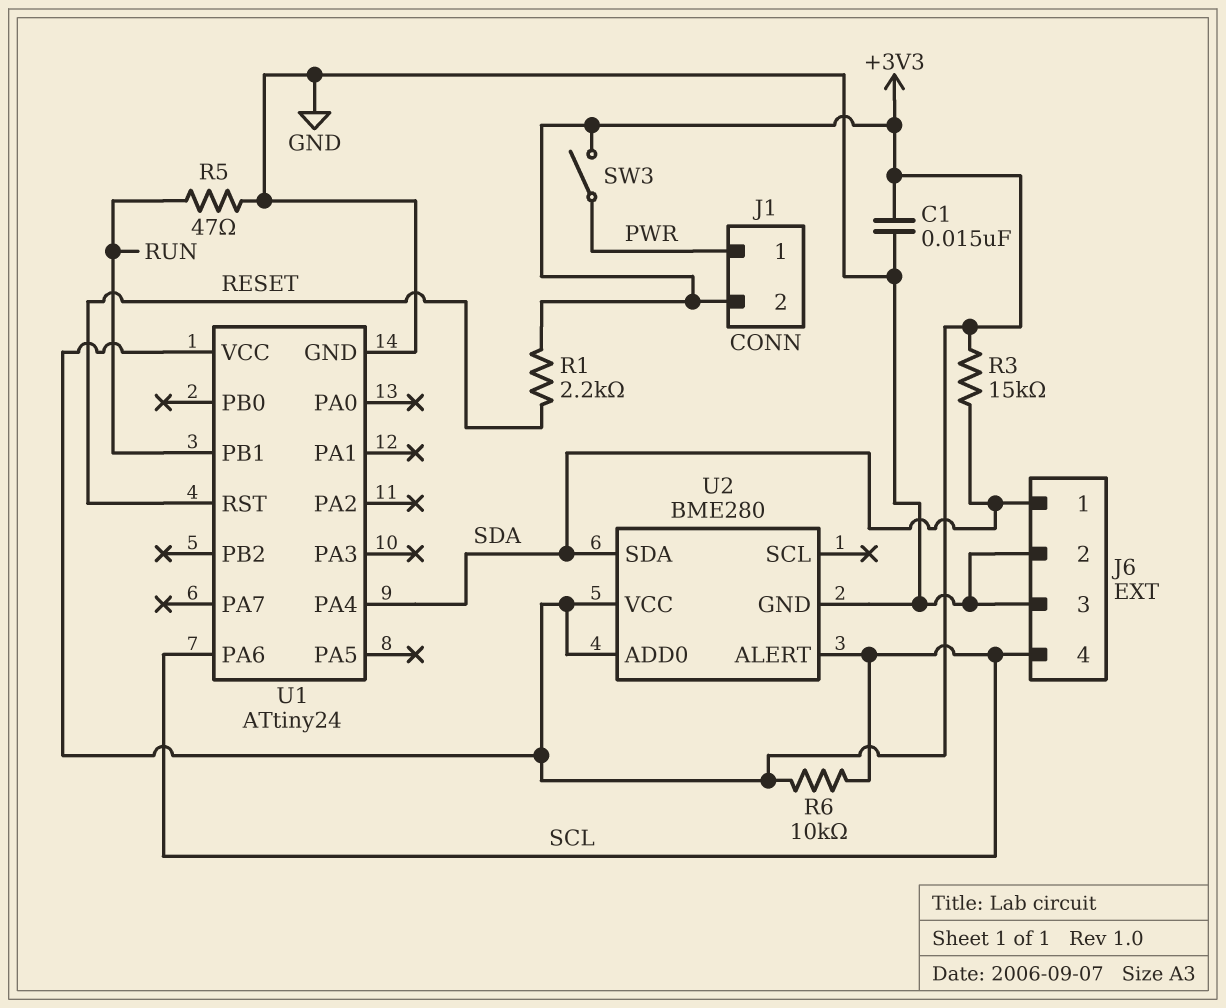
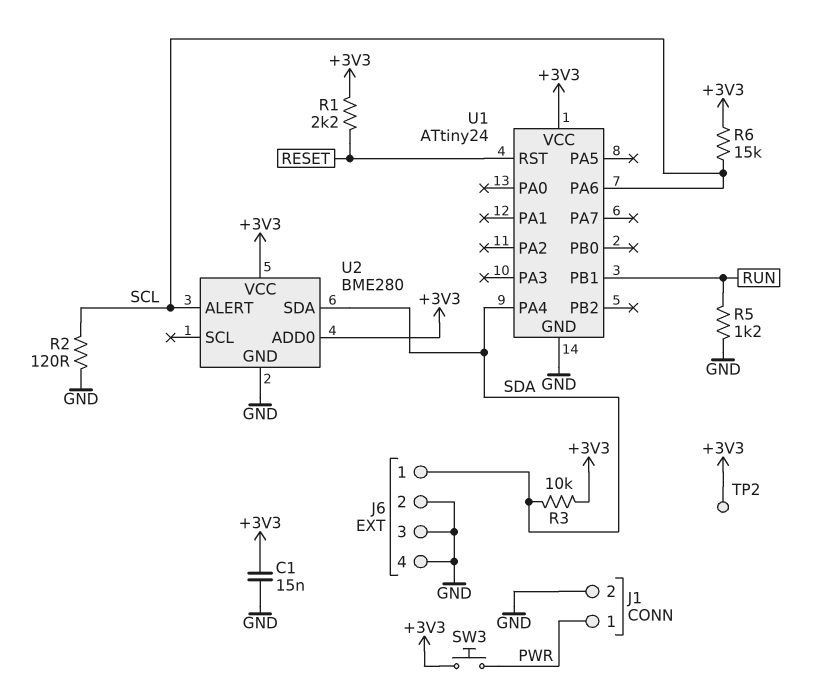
J1 pin 2: +3V3 -> GND
J6 pin 4: SCL -> GND
R2: none -> 120 (GND, SCL)
R3: 15k (+3V3, SDA) -> 10k (+3V3, SDA)
R5: 47 (GND, RUN) -> 1.2k (GND, RUN)
R6: 10k (+3V3, SCL) -> 15k (+3V3, SCL)
SW3: switch (+3V3, PWR) -> button (+3V3, PWR)
TP2: none -> test point (+3V3)

